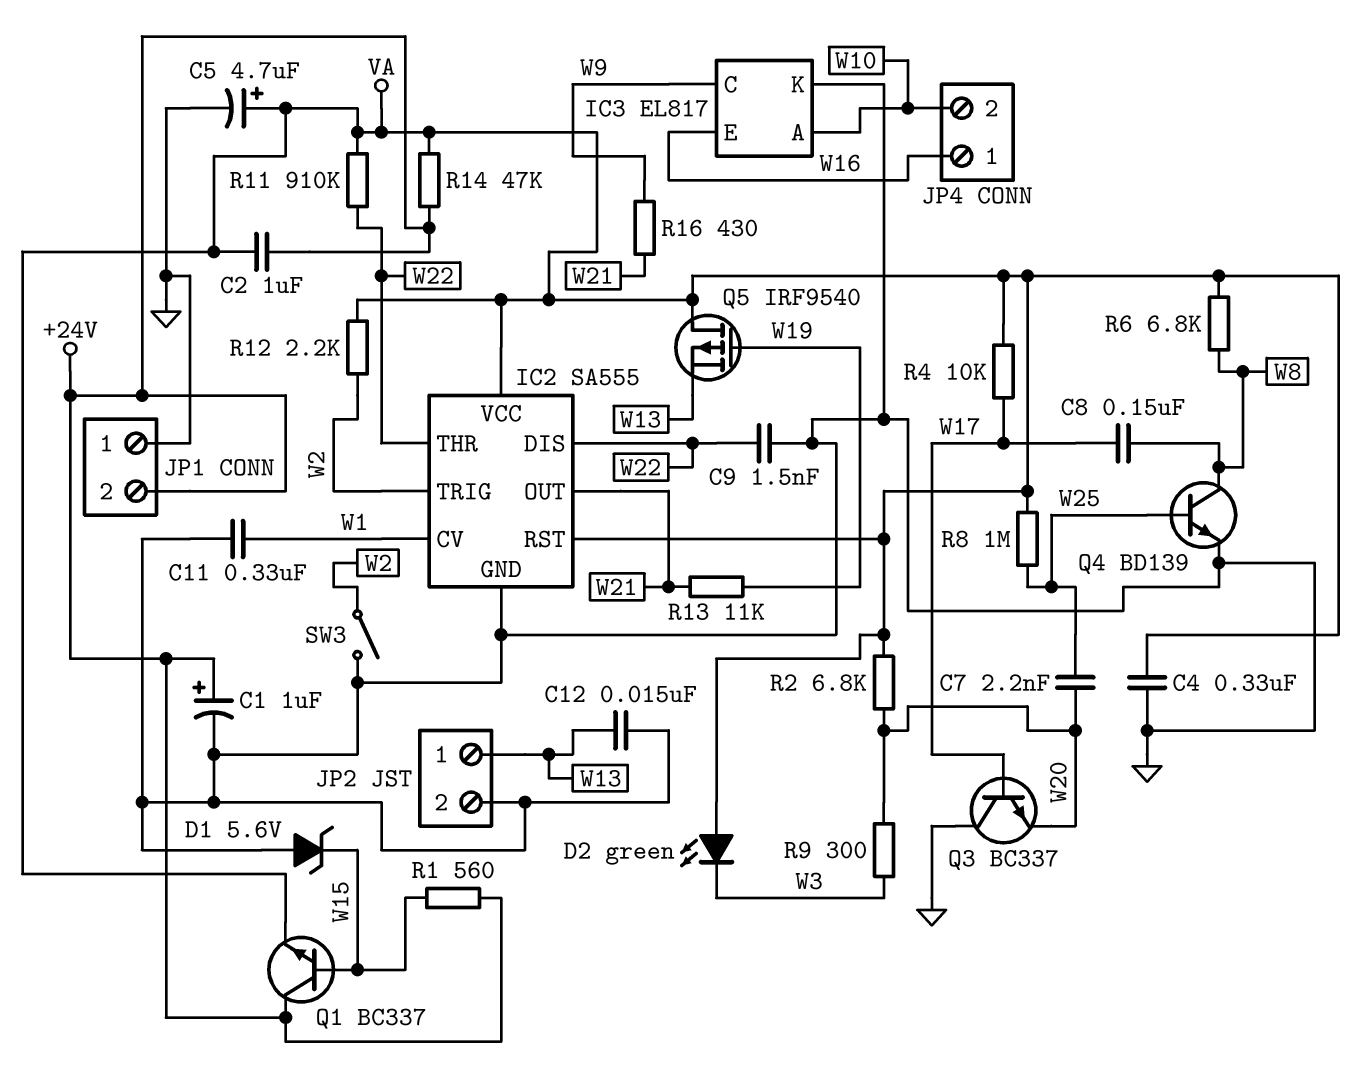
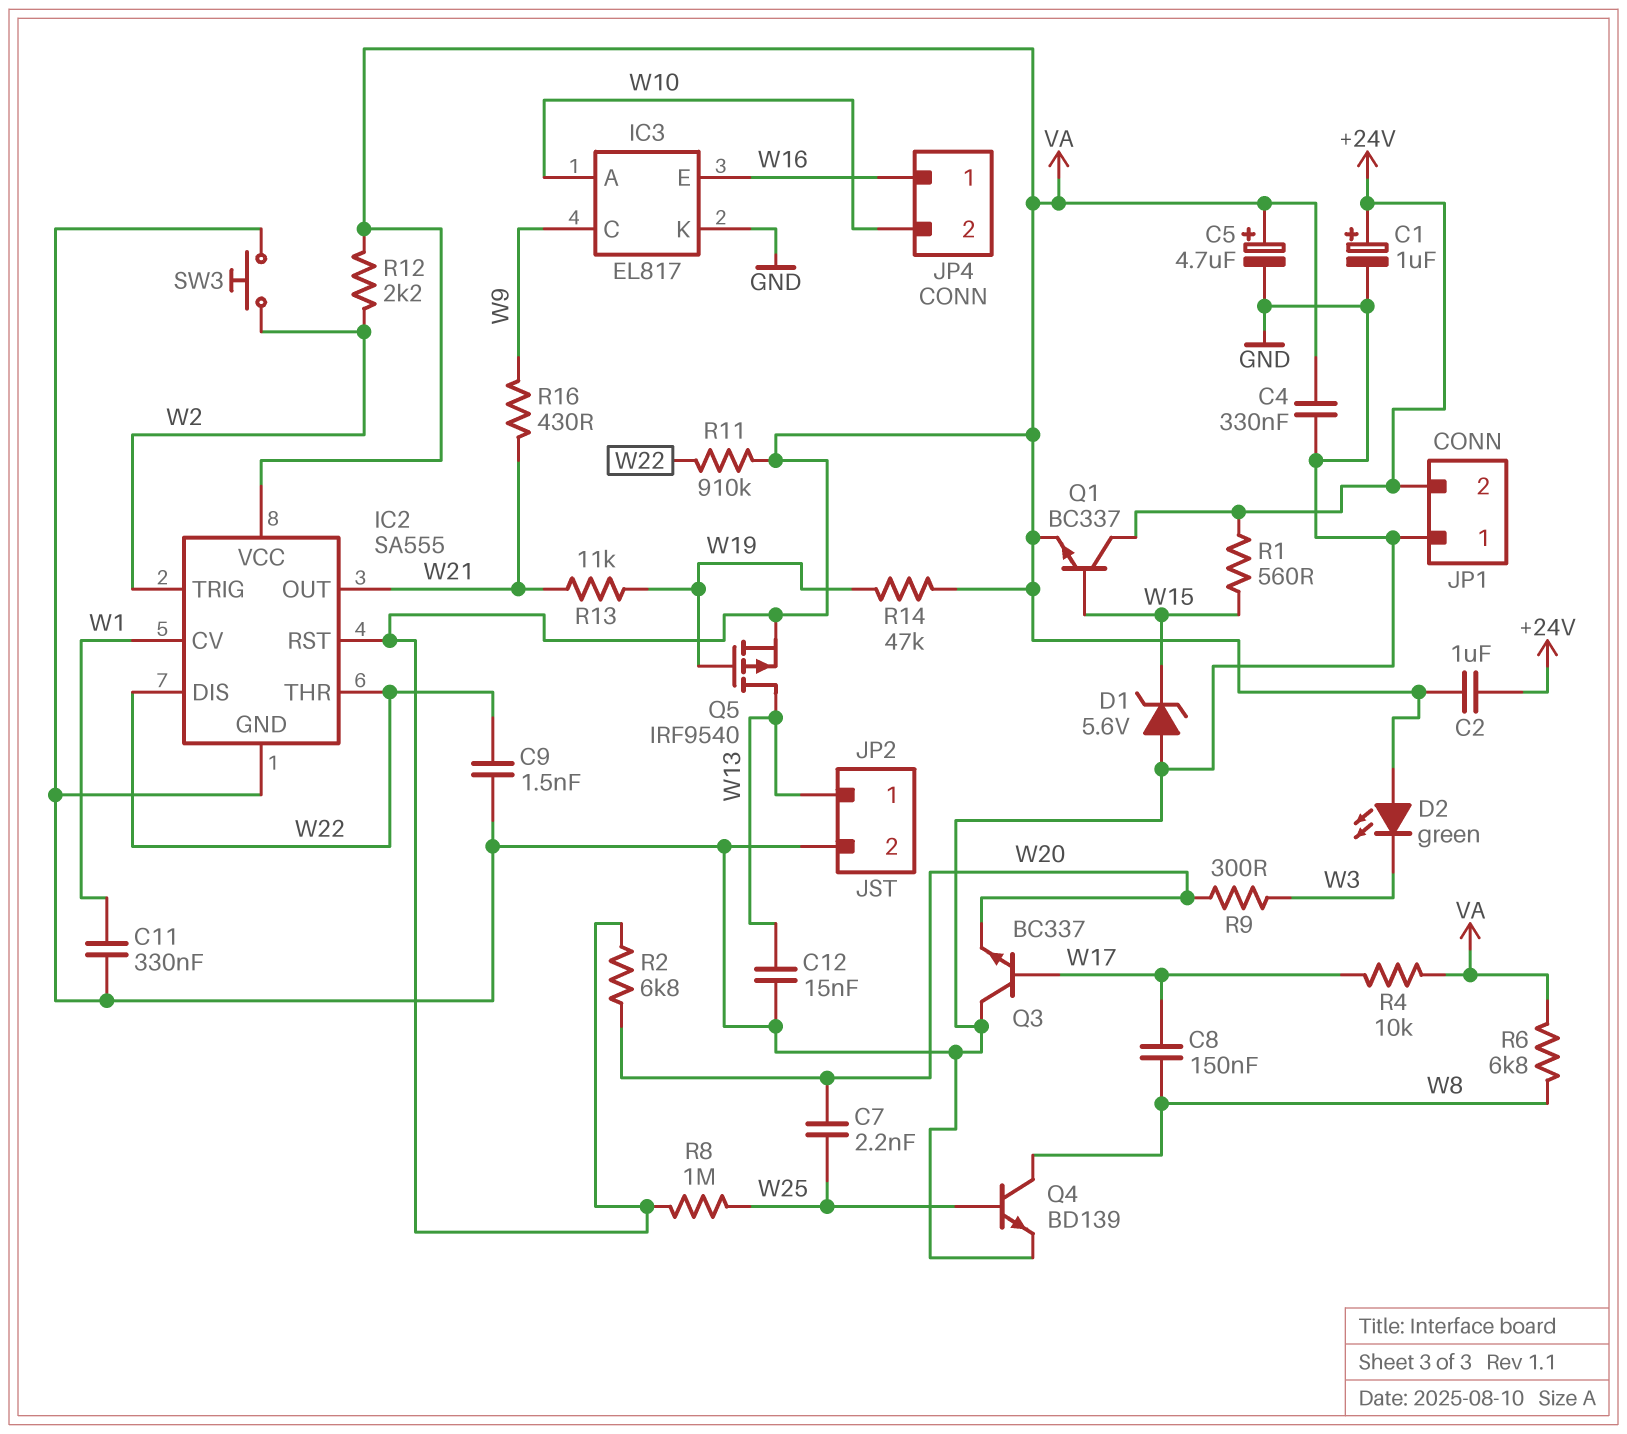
Q5: PMOS IRF9540 (G W19, D VA, S W13) -> PMOS IRF9540 (G W19, D W13, S VA)
R14: 47k (+24V, VA) -> 47k (VA, W19)
SW3: switch (GND, W2) -> button (GND, W2)

